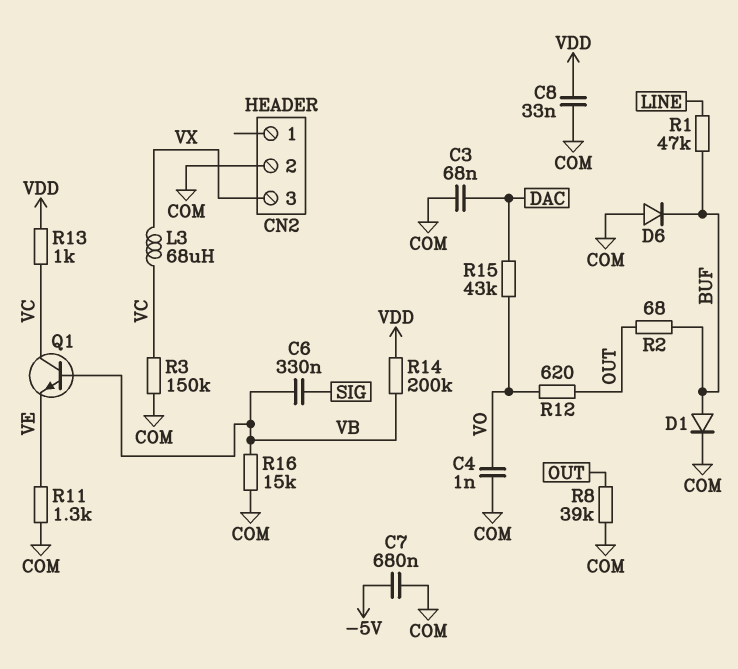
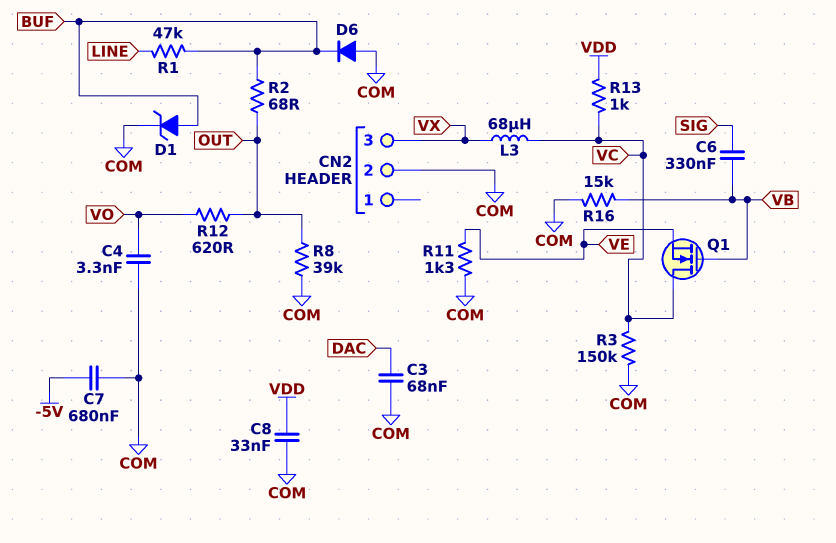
C4: 1nF (COM, VO) -> 3.3nF (COM, VO)
D1: diode (A BUF, K COM) -> zener (A BUF, K COM)
Q1: NPN (B VB, C VC, E VE) -> NMOS (G VB, D VC, S VE)
R14: 200k (VB, VDD) -> none
R15: 43k (DAC, VO) -> none

